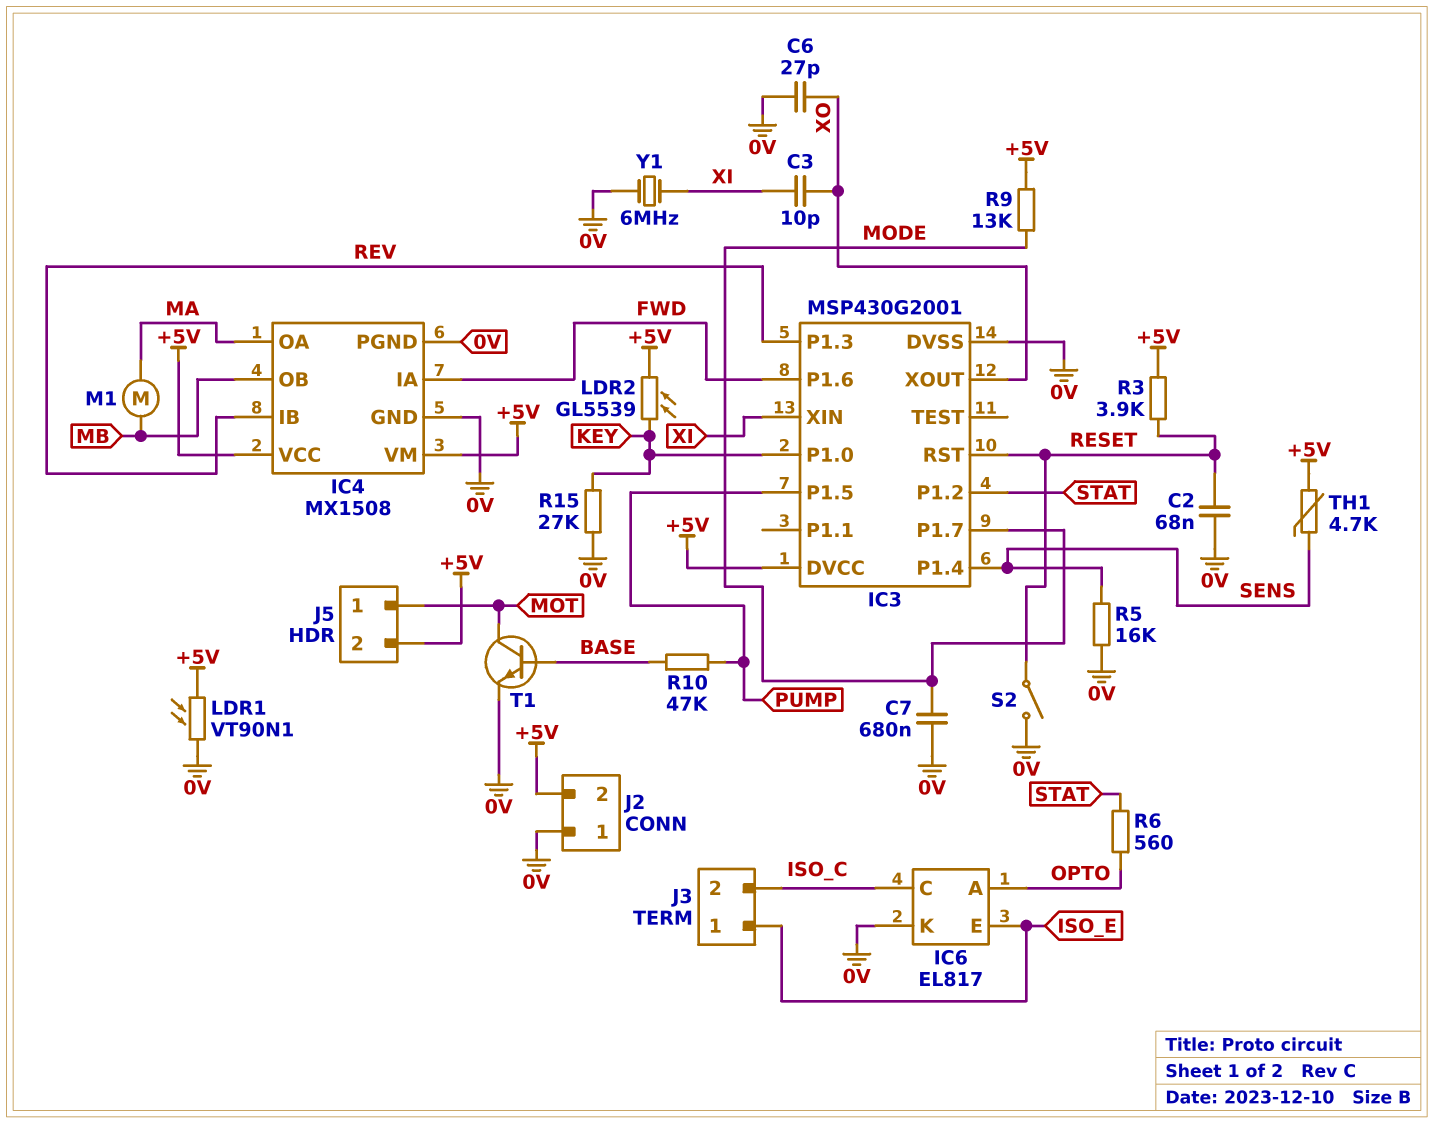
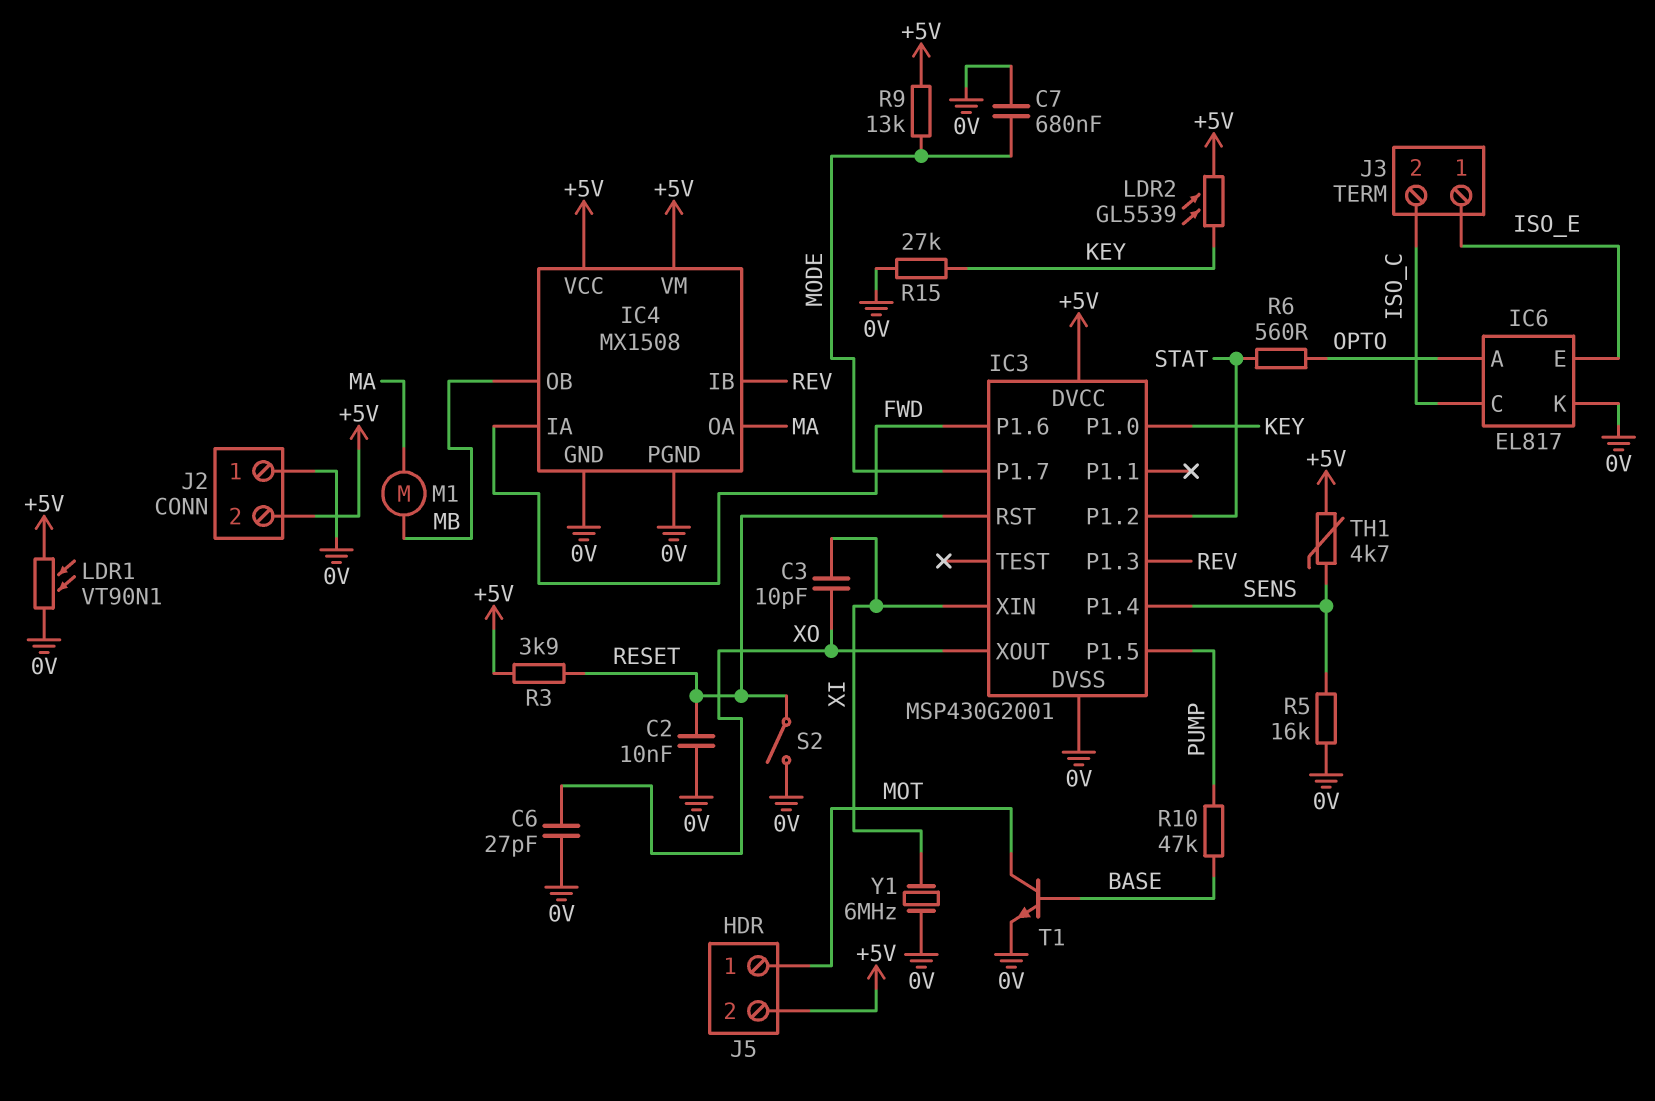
C2: 68nF (0V, RESET) -> 10nF (0V, RESET)

